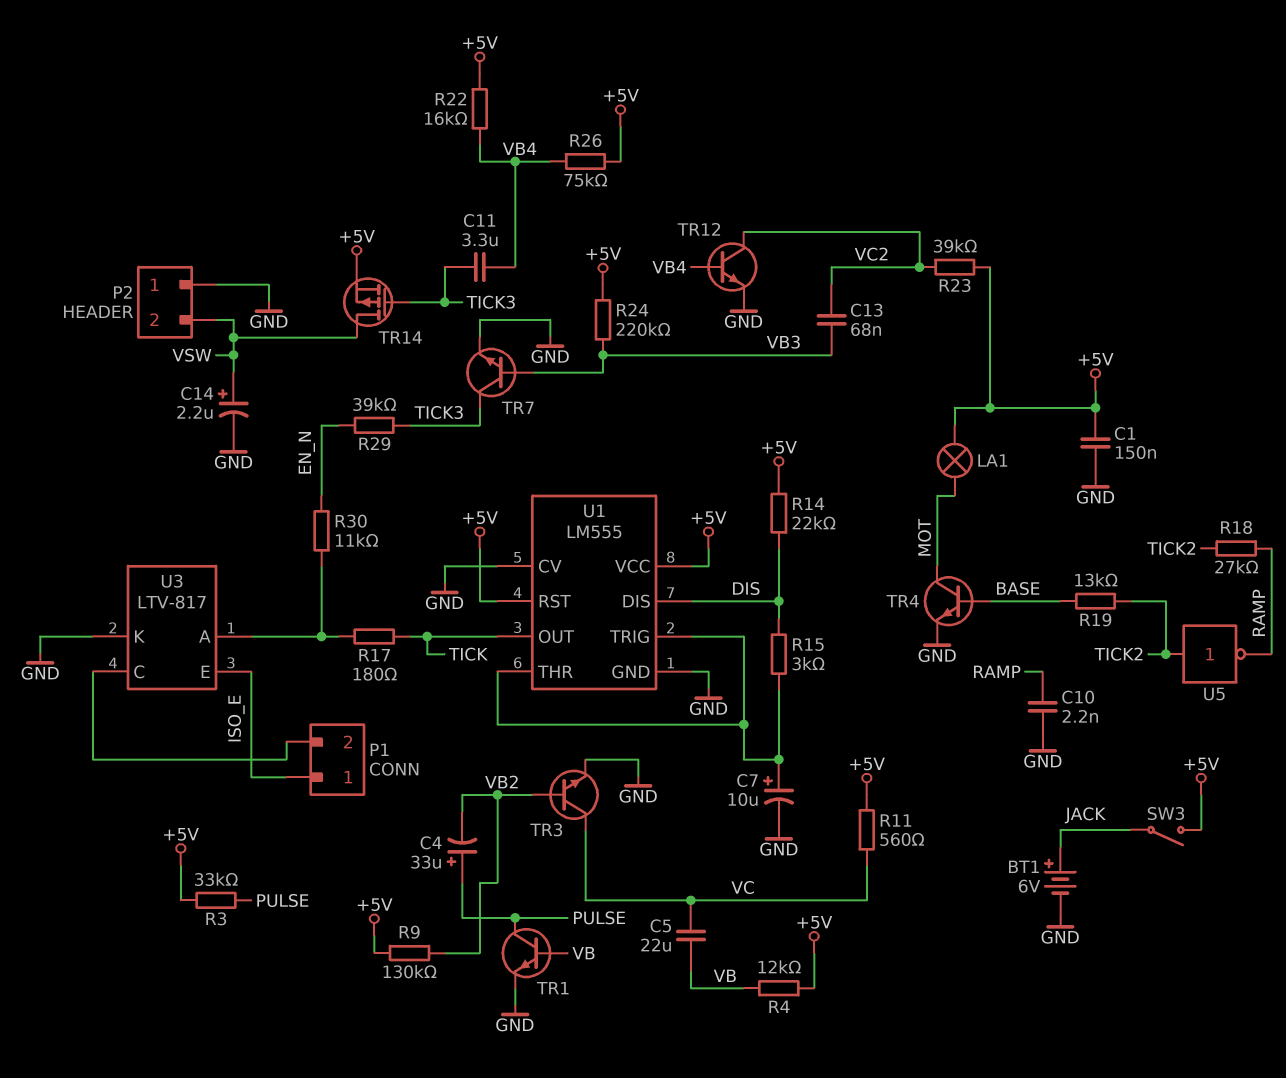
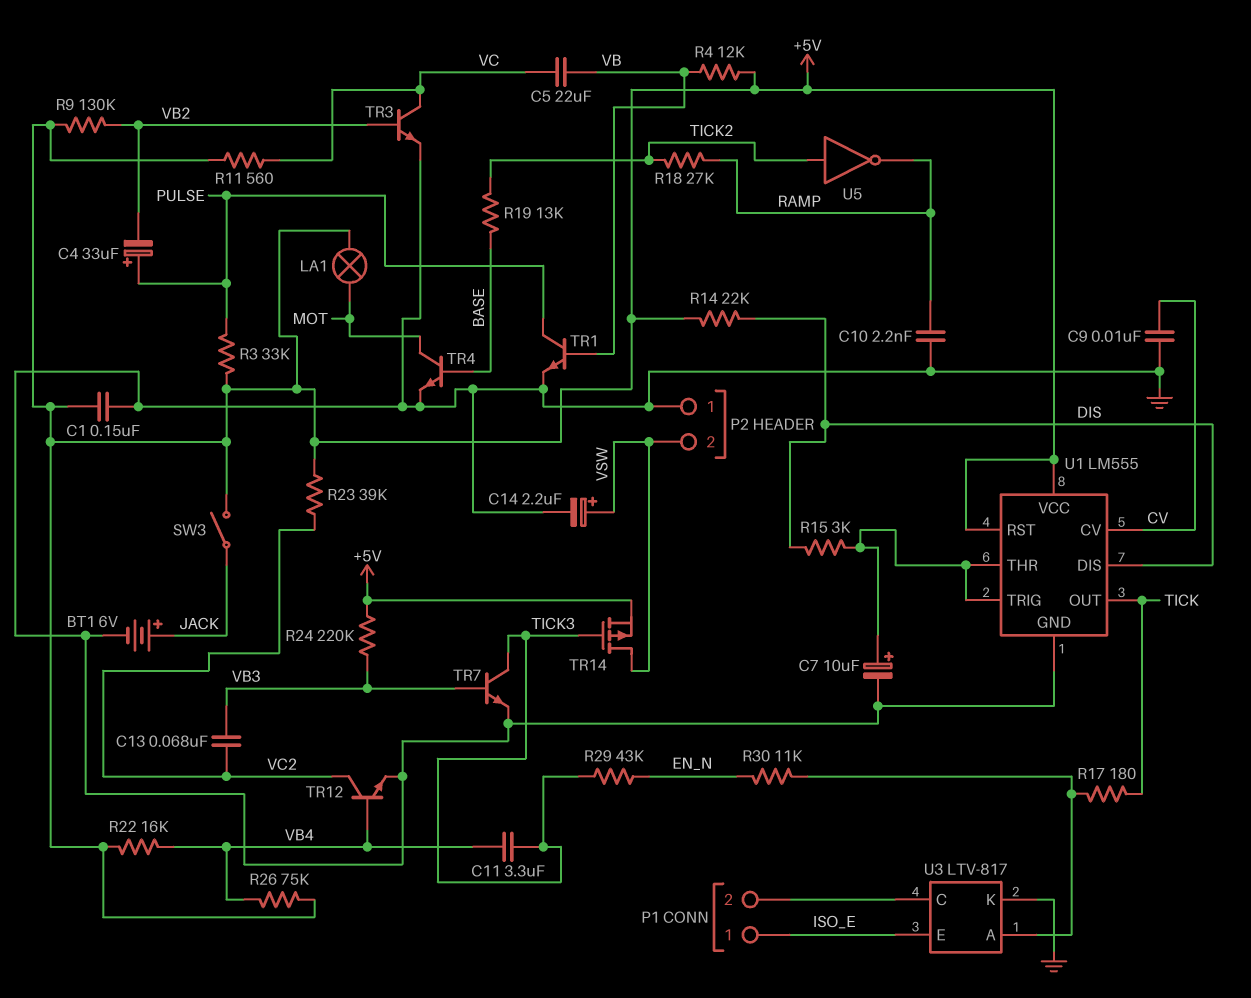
C9: none -> 10nF (CV, GND)
R29: 39k (EN_N, TICK3) -> 43k (EN_N, TICK3)
U1 pin CV: GND -> CV

